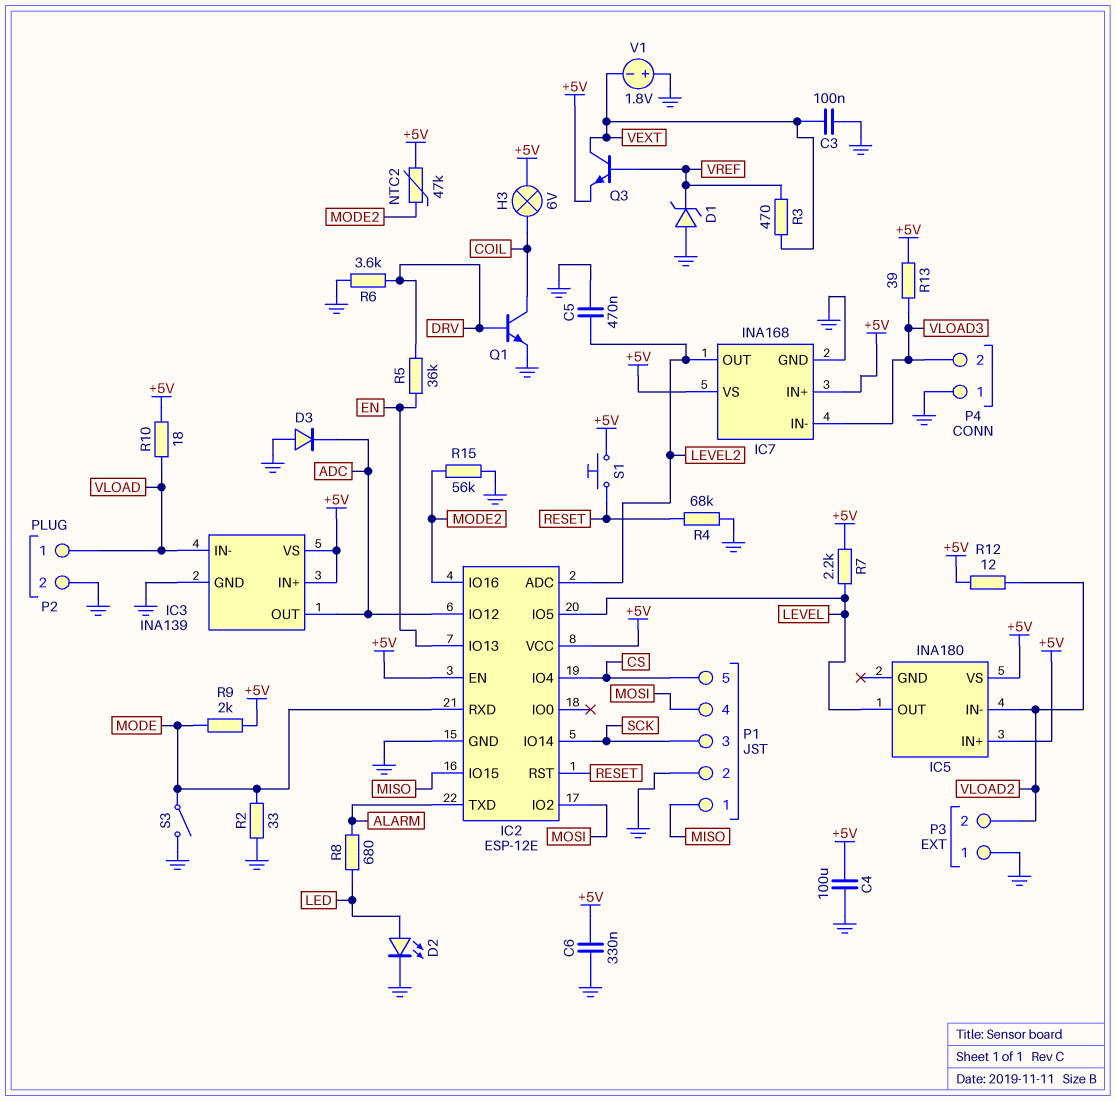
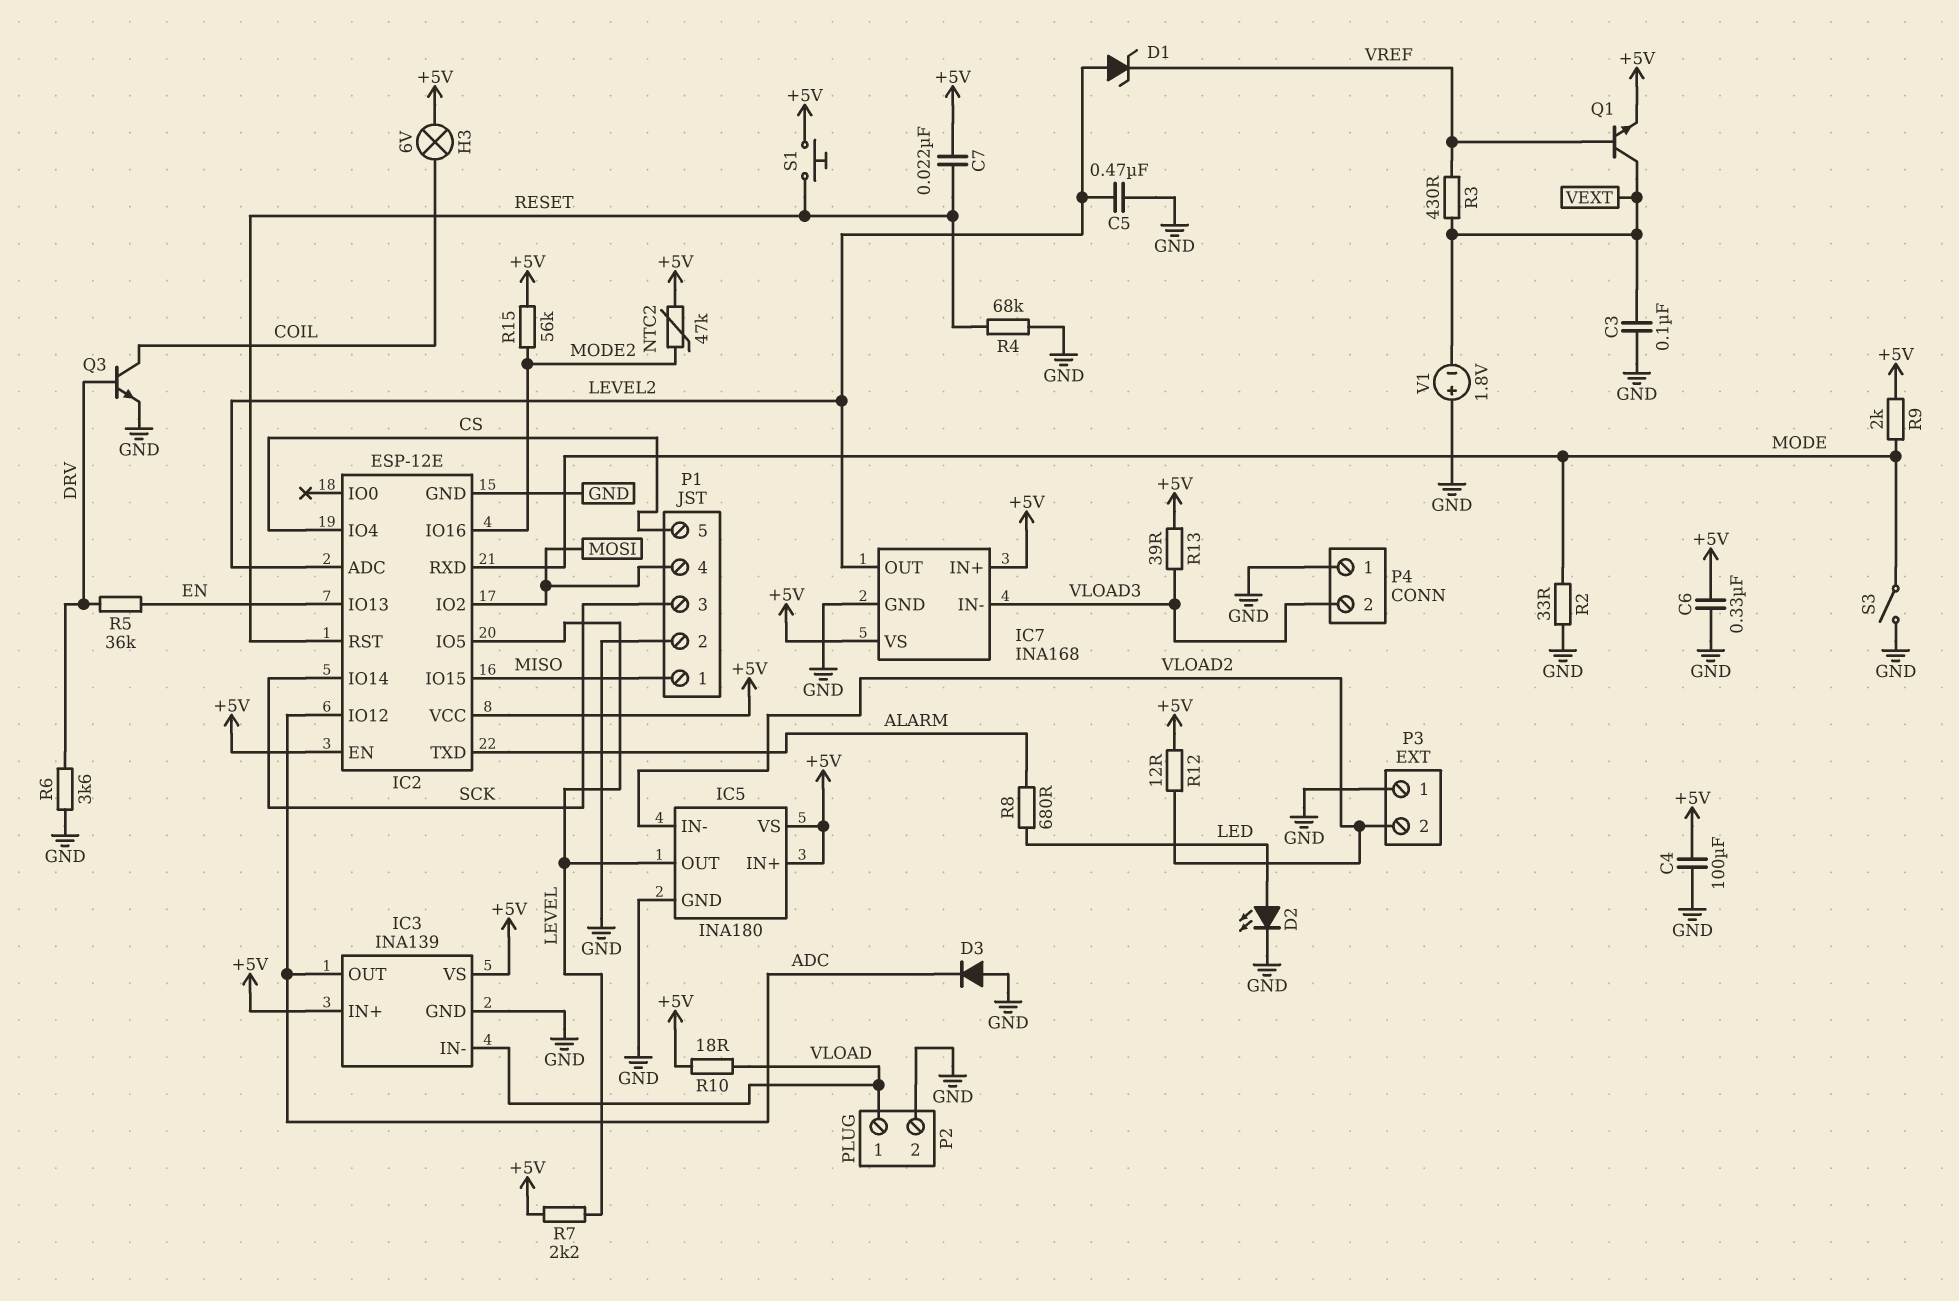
C7: none -> 22nF (+5V, RESET)
D1: zener (A GND, K VREF) -> zener (A LEVEL2, K VREF)
IC5 pin GND: none -> GND
Q1: NPN (B DRV, C COIL, E GND) -> NPN (B VREF, C VEXT, E +5V)
Q3: NPN (B VREF, C VEXT, E +5V) -> NPN (B DRV, C COIL, E GND)
R3: 470 (VEXT, VREF) -> 430 (VEXT, VREF)
R15: 56k (GND, MODE2) -> 56k (+5V, MODE2)

